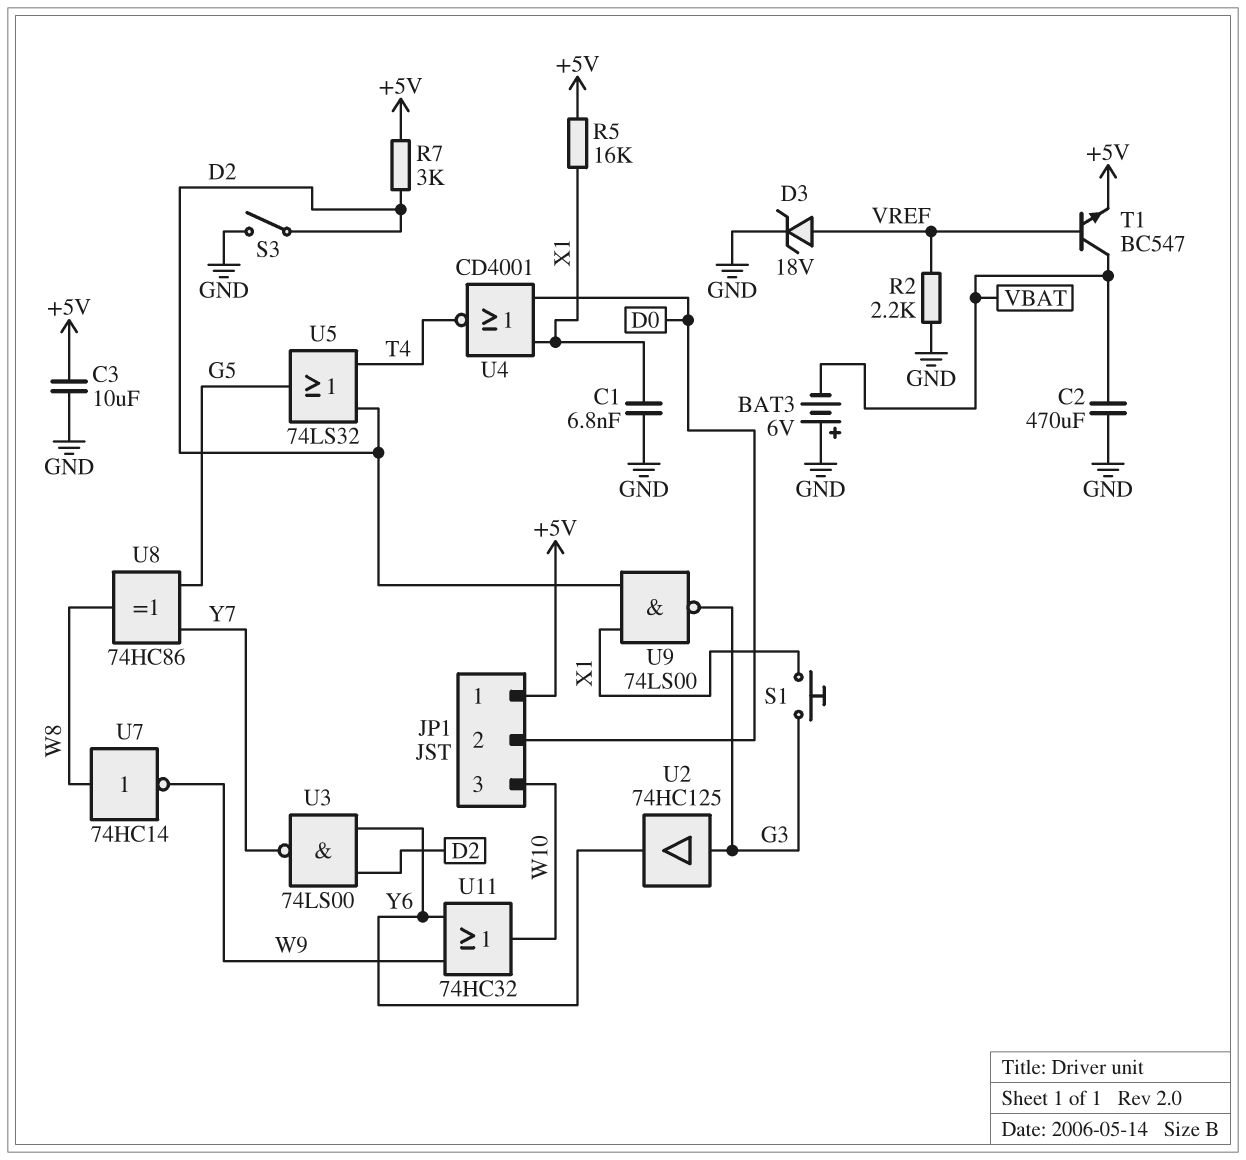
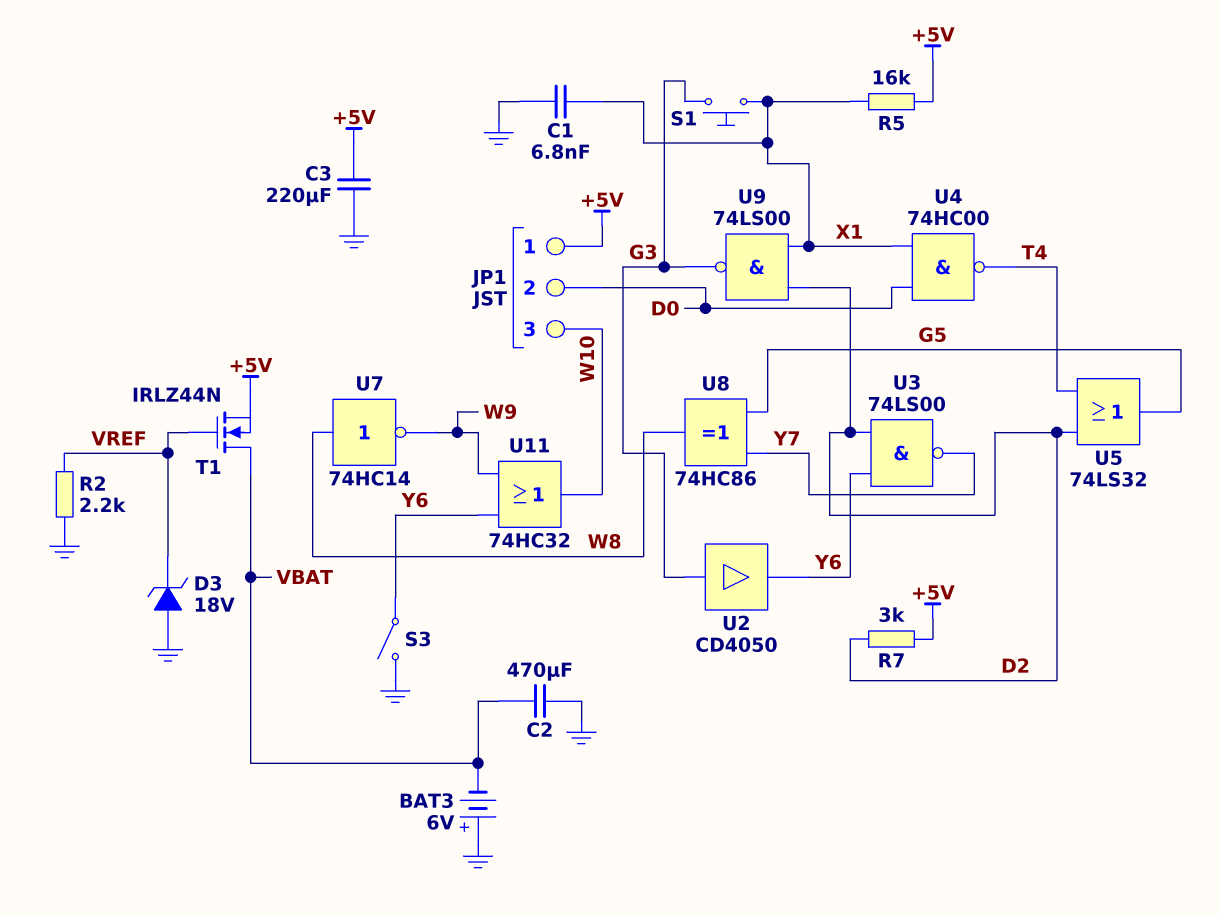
C3: 10uF (+5V, GND) -> 220uF (+5V, GND)
D3: zener 18V (A VREF, K GND) -> zener 18V (A GND, K VREF)
S3: switch (D2, GND) -> switch (GND, Y6)
T1: NPN BC547 (B VREF, C VBAT, E +5V) -> NMOS IRLZ44N (G VREF, D VBAT, S +5V)
U2: buffer 74HC125 (in G3, out Y6) -> buffer CD4050 (in G3, out Y6)
U4: NOR CD4001 (in D0, in X1, out T4) -> NAND 74HC00 (in D0, in X1, out T4)

